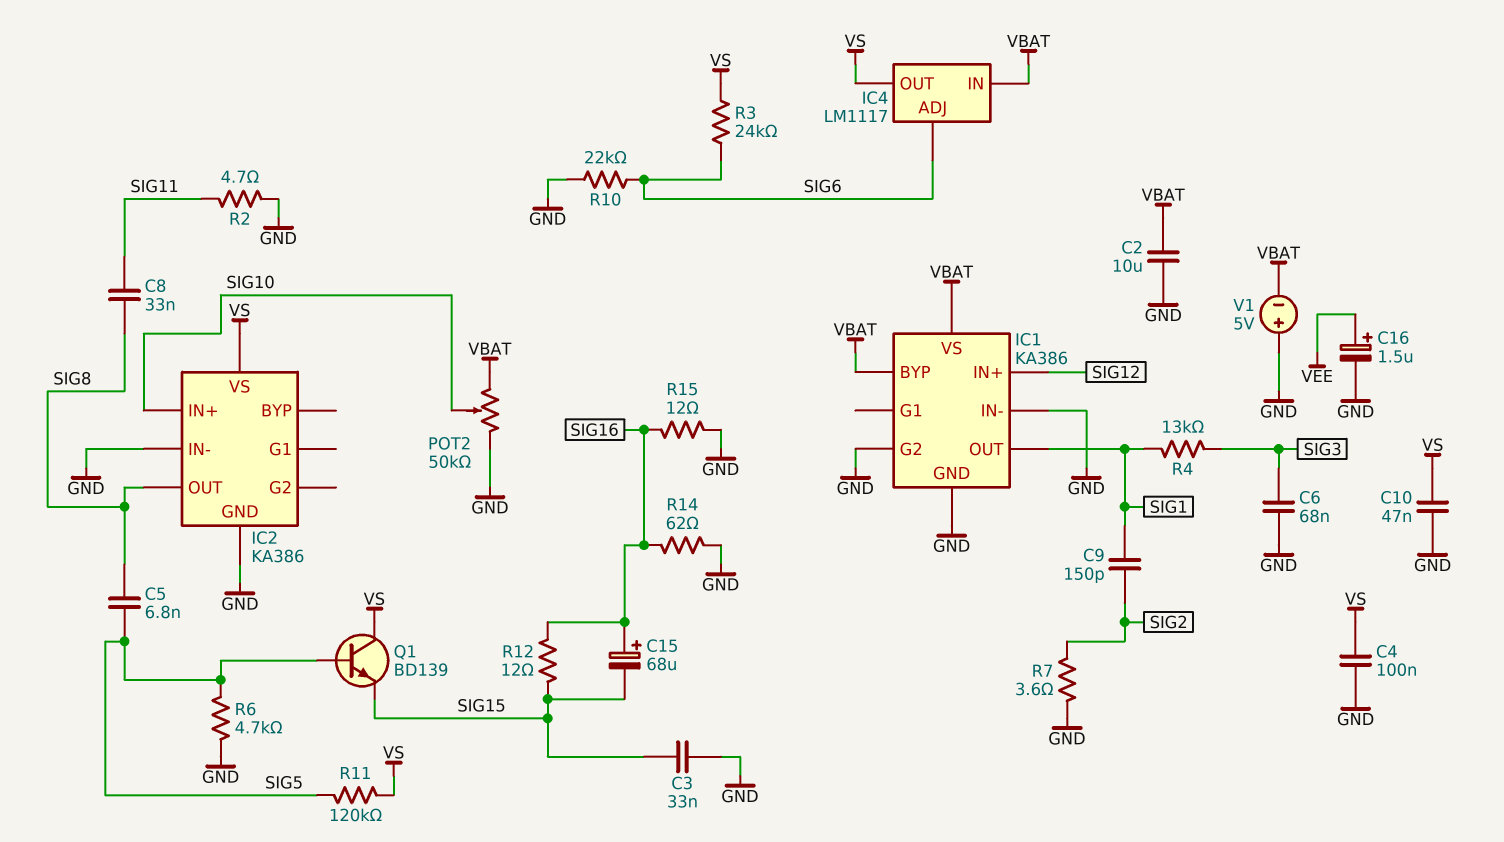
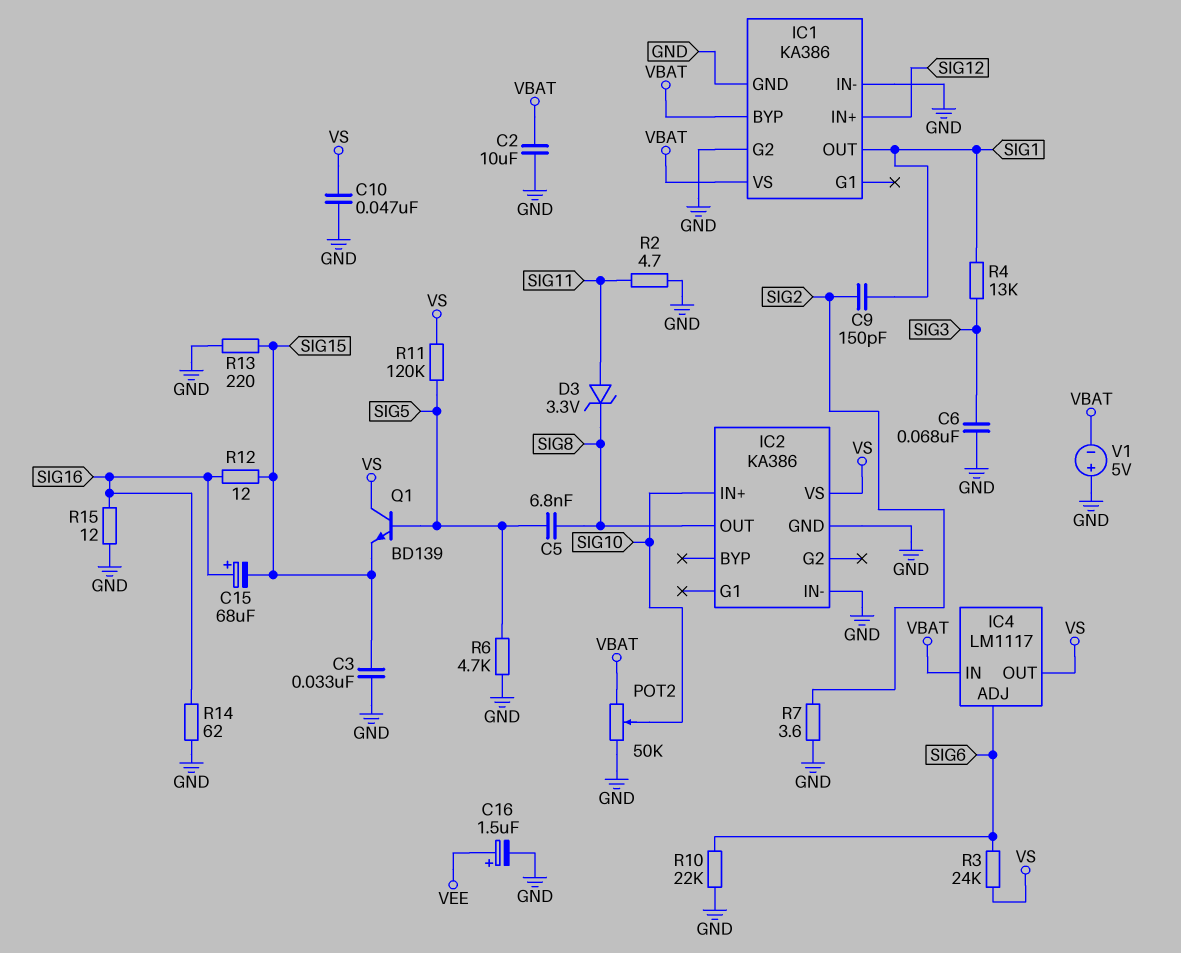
C4: 100nF (GND, VS) -> none
C8: 33nF (SIG8, SIG11) -> none
D3: none -> zener 3.3V (A SIG11, K SIG8)
R13: none -> 220 (GND, SIG15)

